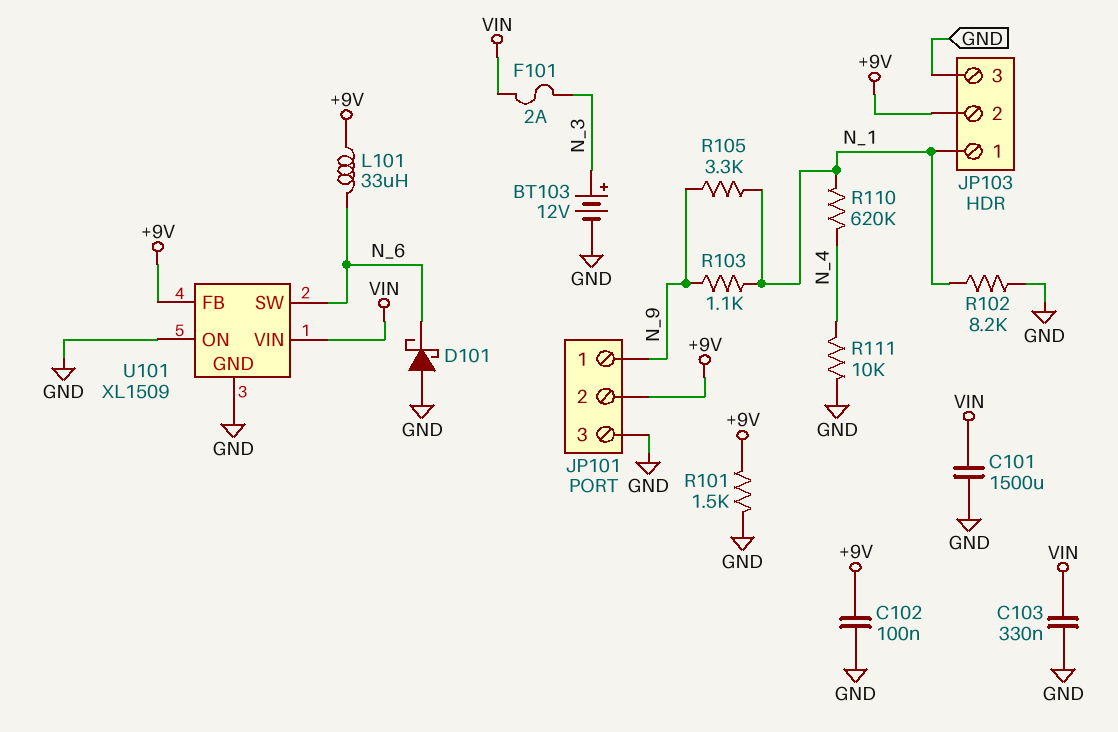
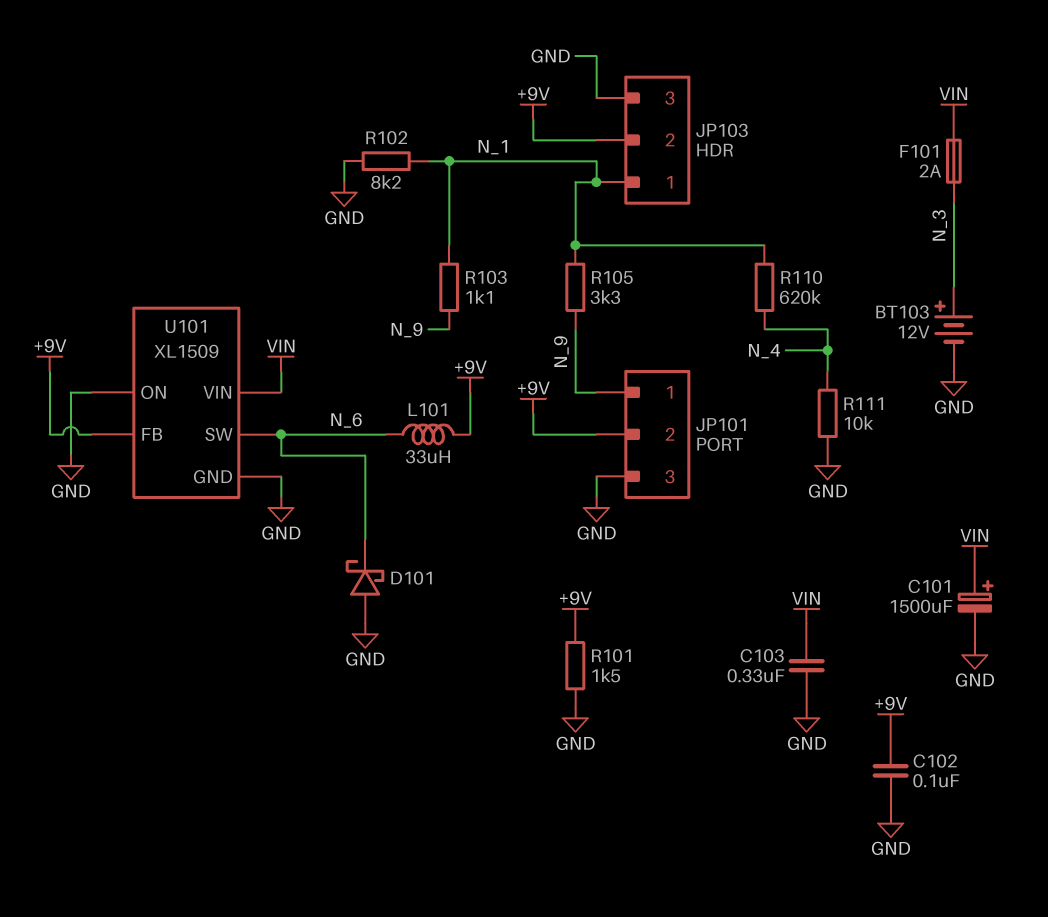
C101: 1500uF (GND, VIN) -> 1500uF (plus VIN, minus GND)

